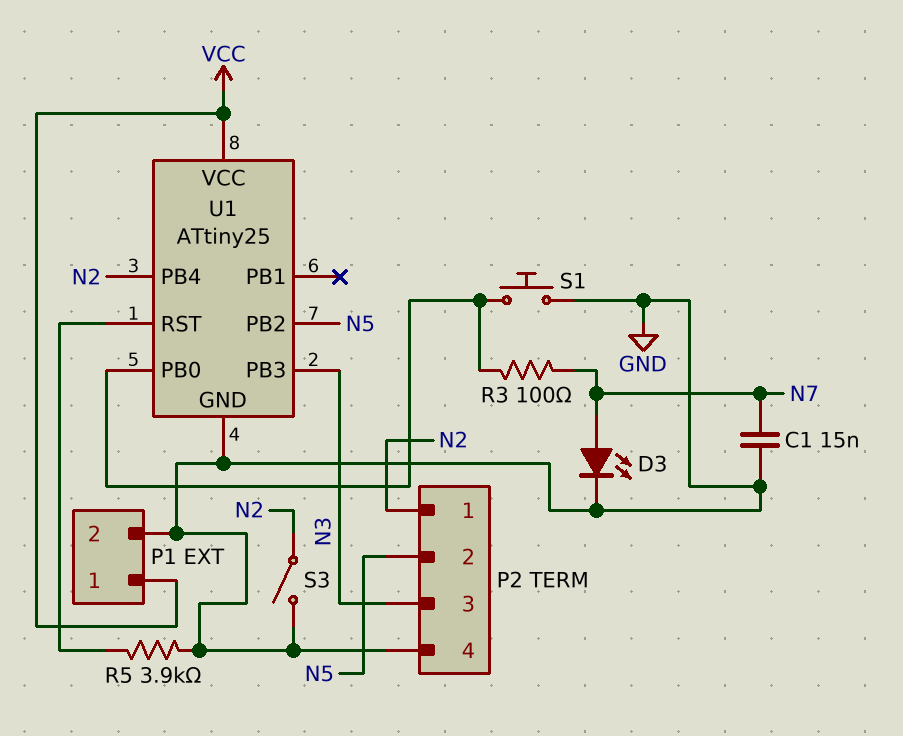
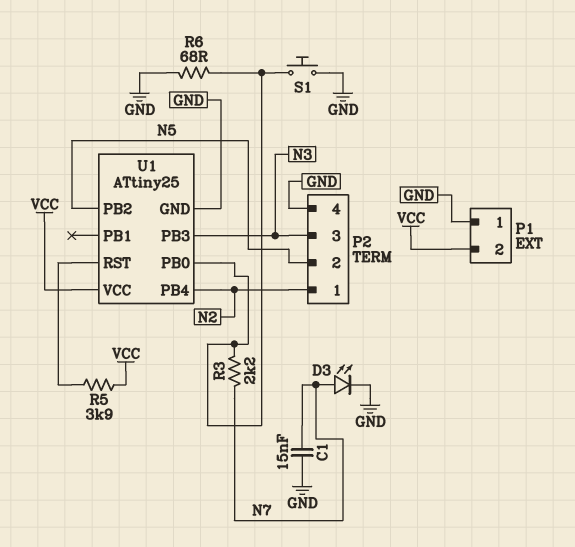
P1 pin 1: VCC -> GND
P1 pin 2: GND -> VCC
R3: 100 (N7, U1/PB0) -> 2.2k (N7, U1/PB0)
R5: 3.9k (GND, U1/RST) -> 3.9k (U1/RST, VCC)
R6: none -> 68 (GND, U1/PB0)
S3: switch (GND, N2) -> none

